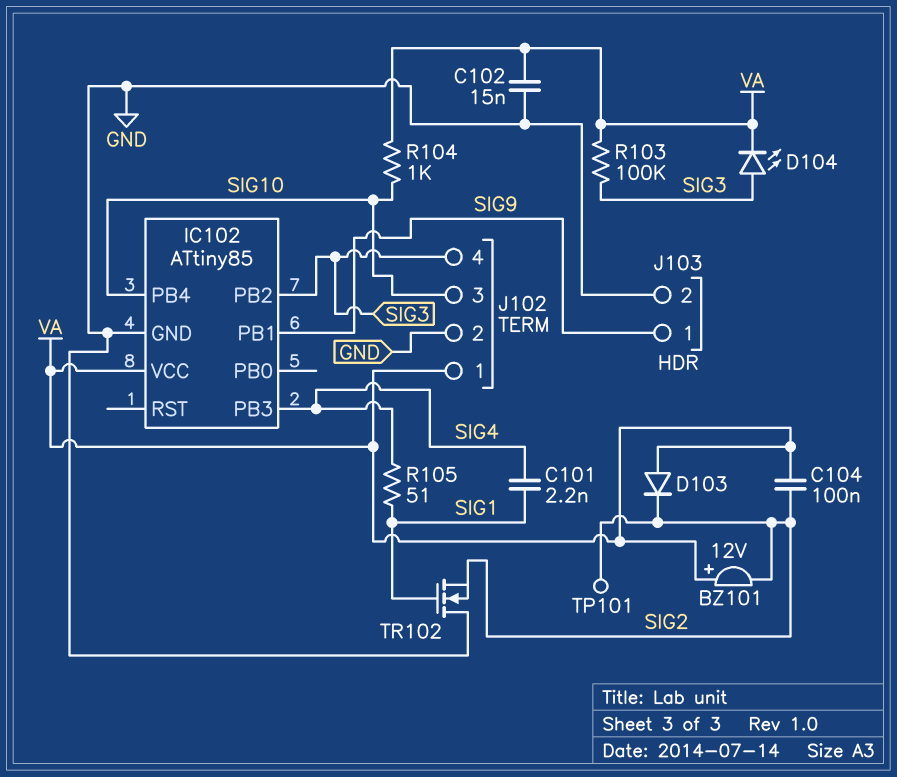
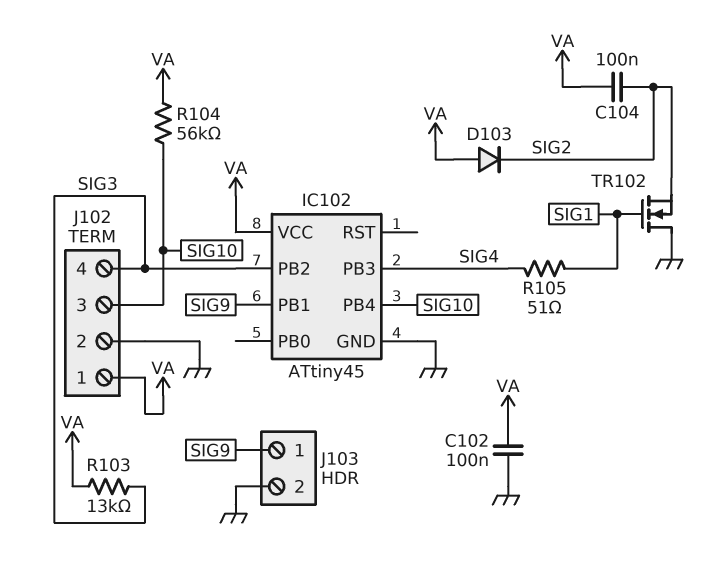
BZ101: buzzer 12V (plus VA, minus SIG2) -> none
C101: 2.2nF (SIG1, SIG4) -> none
C102: 15nF (GND, VA) -> 100nF (GND, VA)
D104: LED (A SIG3, K VA) -> none
IC102: ATtiny85 -> ATtiny45
R103: 100k (SIG3, VA) -> 13k (SIG3, VA)
R104: 1k (SIG10, VA) -> 56k (SIG10, VA)
TP101: test point (SIG2) -> none

